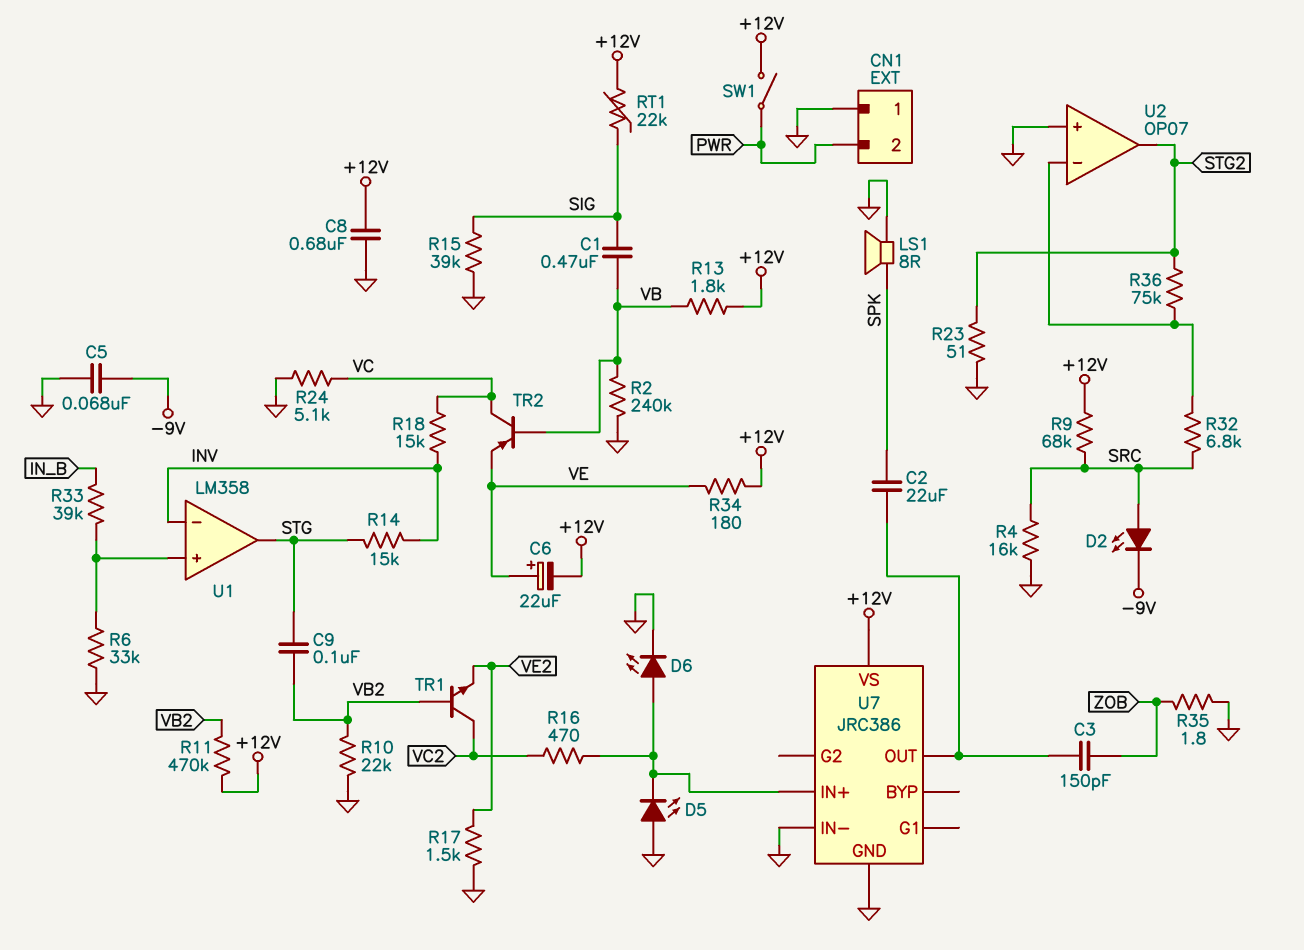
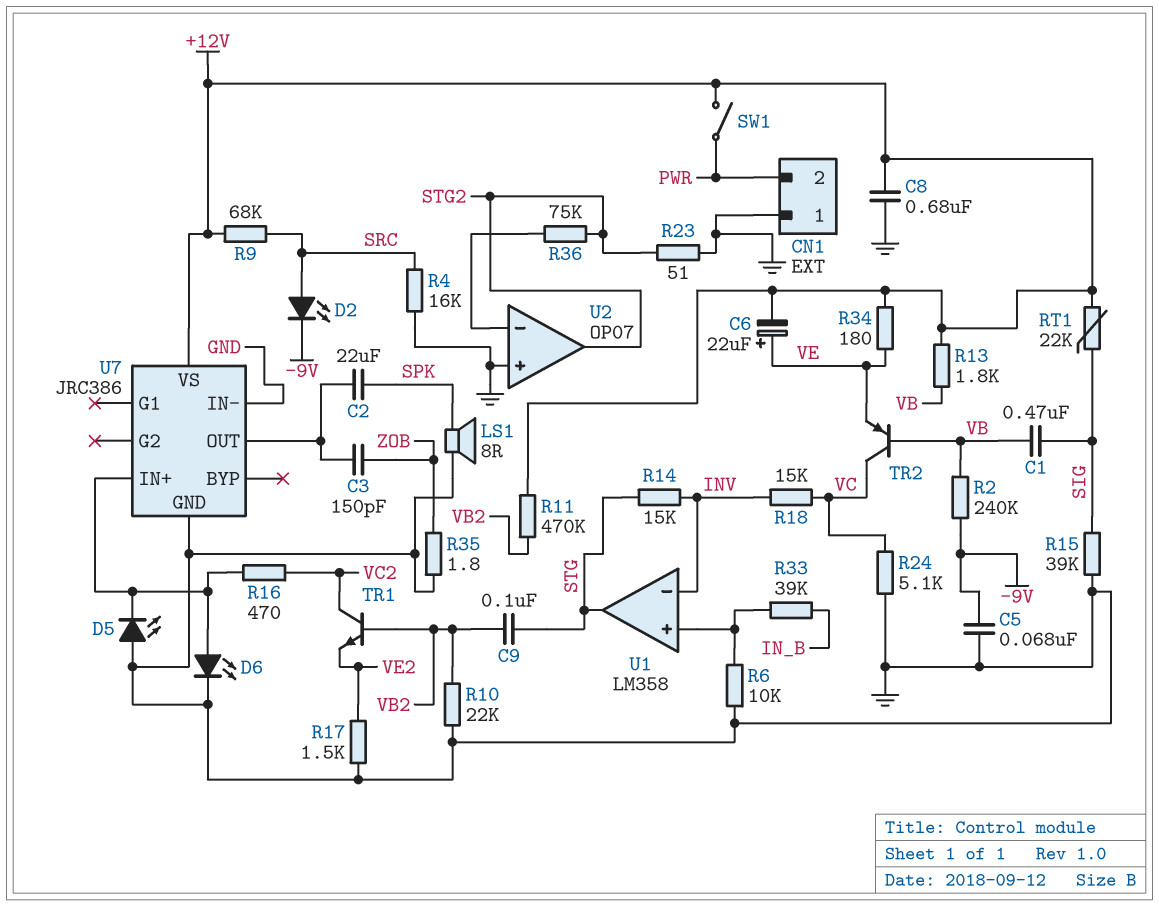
R2: 240k (GND, VB) -> 240k (-9V, VB)
R6: 33k (GND, U1/in+) -> 10k (GND, U1/in+)
R32: 6.8k (SRC, U2/in-) -> none

